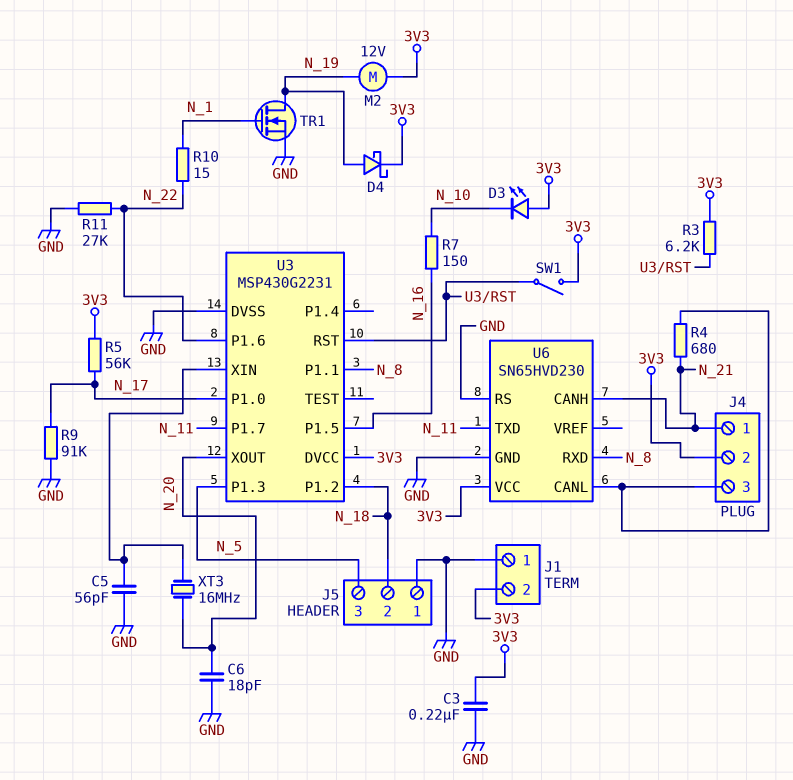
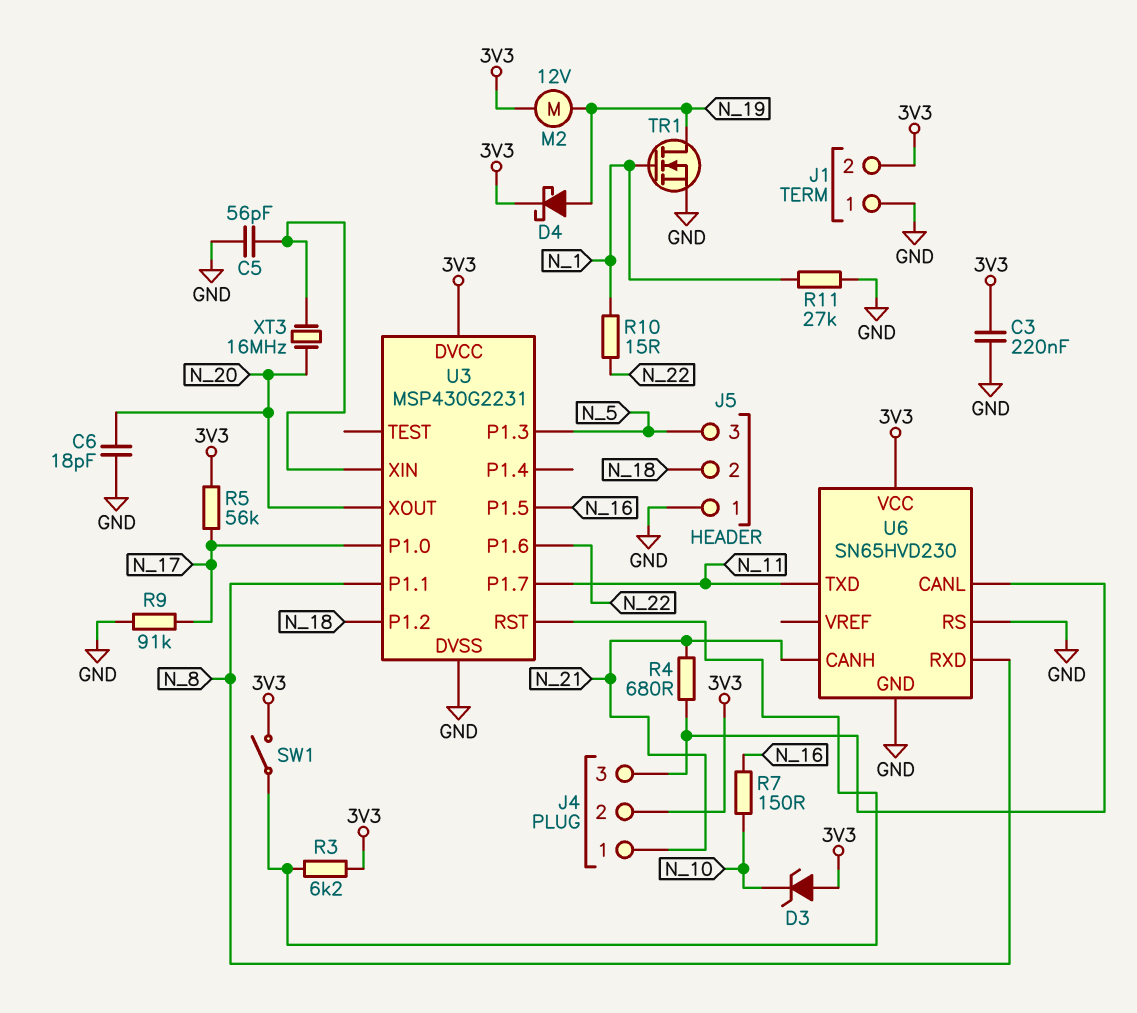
D3: LED (A 3V3, K N_10) -> zener (A 3V3, K N_10)
R11: 27k (GND, N_22) -> 27k (GND, N_1)

